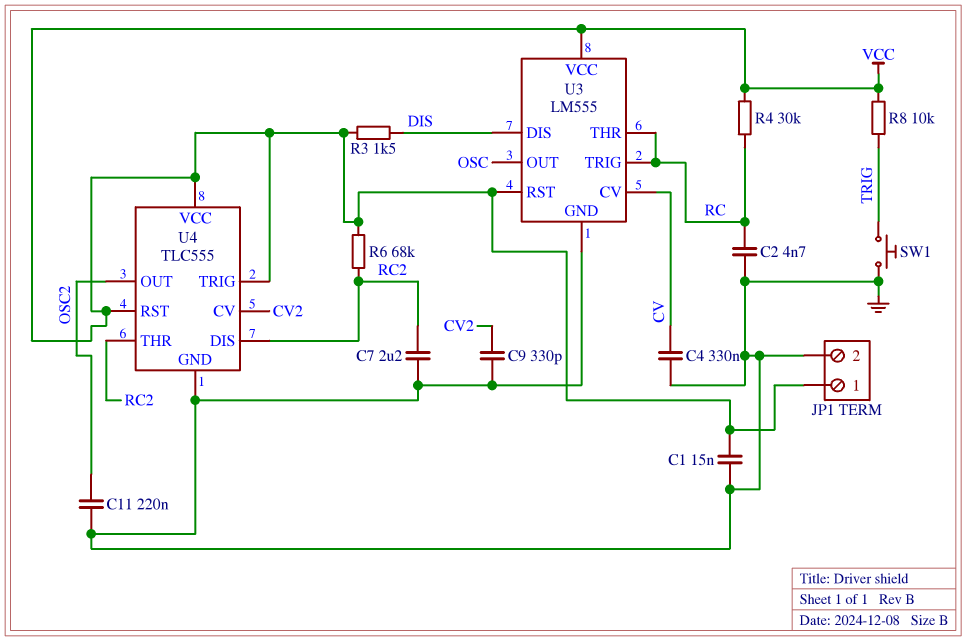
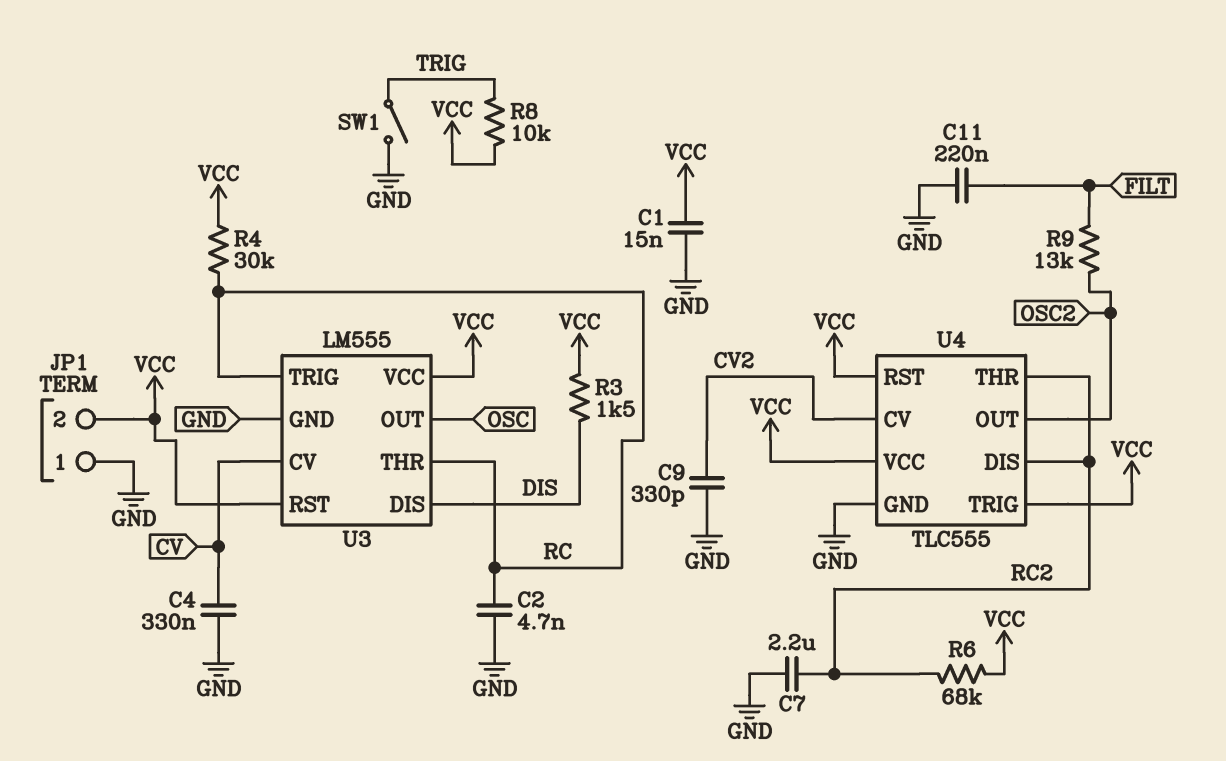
C11: 220nF (GND, OSC2) -> 220nF (FILT, GND)
JP1 pin 1: VCC -> GND
JP1 pin 2: GND -> VCC
R9: none -> 13k (FILT, OSC2)
SW1: button (GND, TRIG) -> switch (GND, TRIG)

